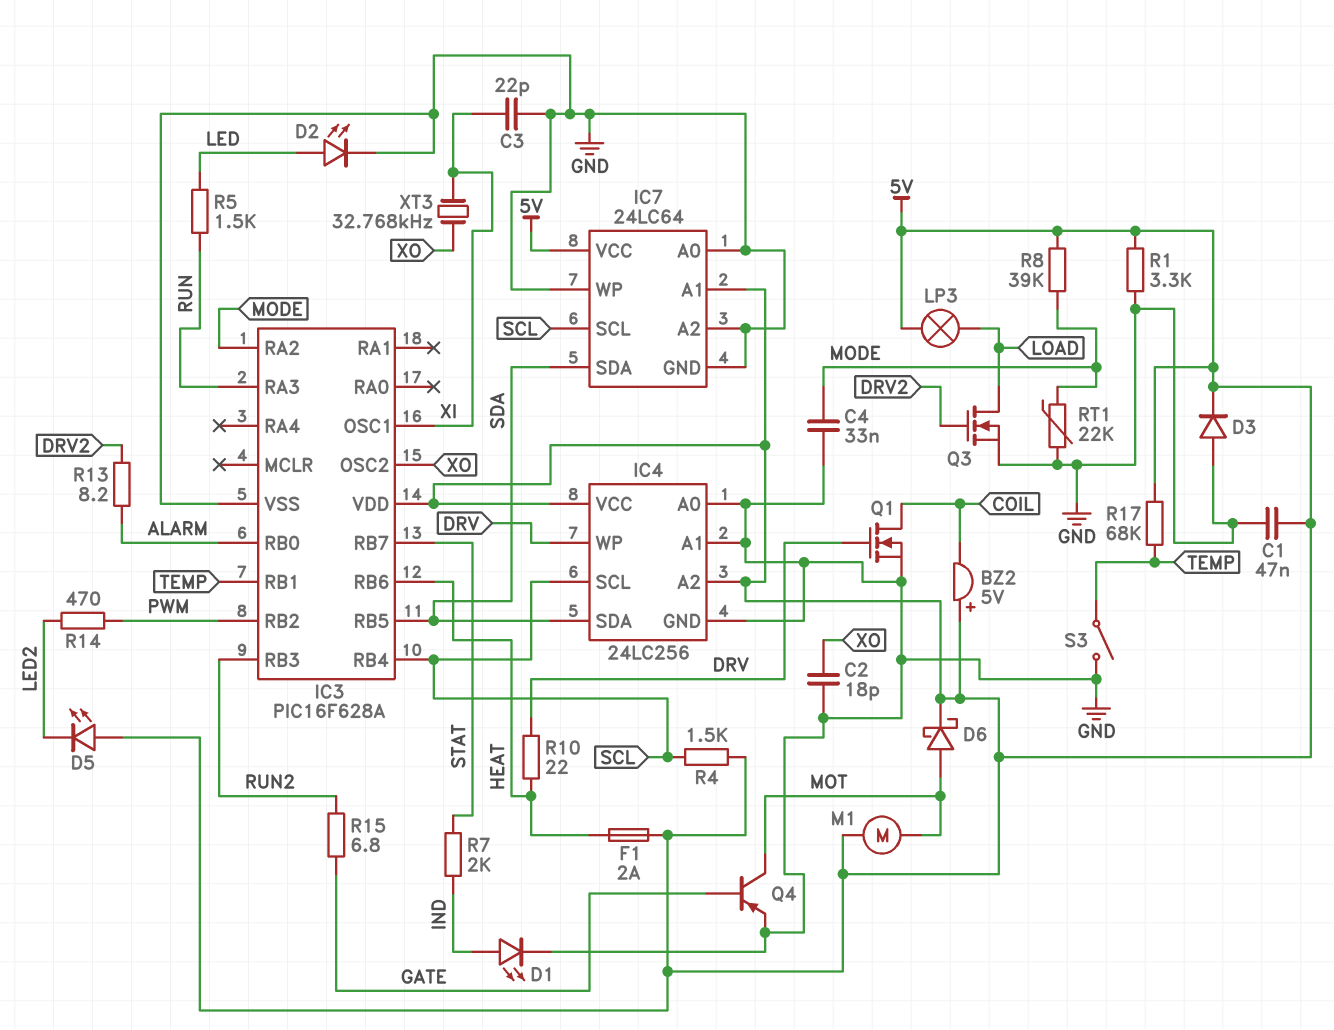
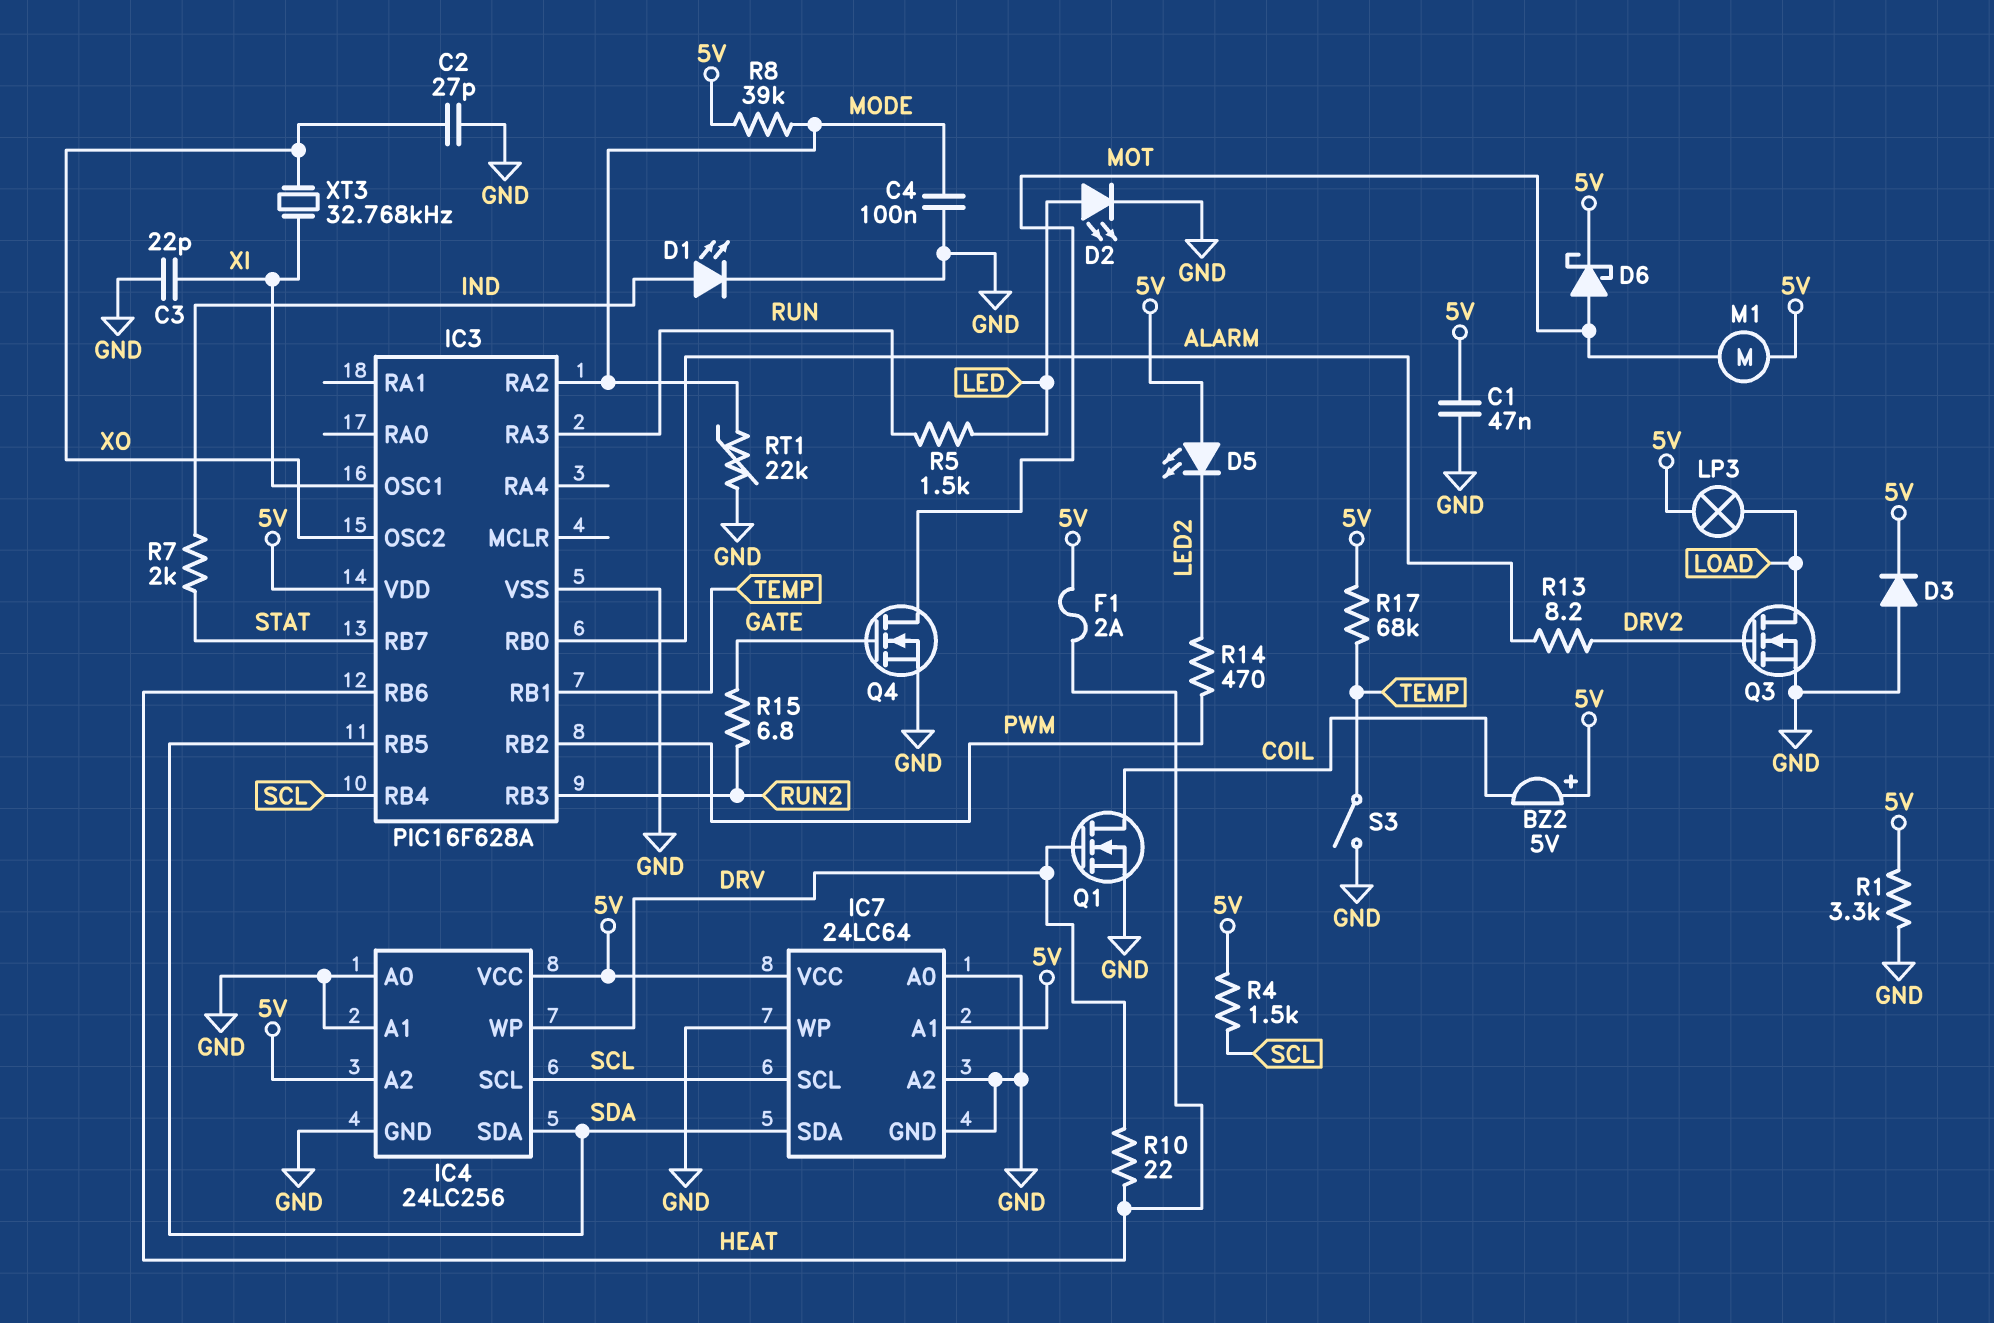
C2: 18pF (GND, XO) -> 27pF (GND, XO)
C4: 33nF (GND, MODE) -> 100nF (GND, MODE)
Q4: PNP (B GATE, C MOT, E GND) -> NMOS (G GATE, D MOT, S GND)

